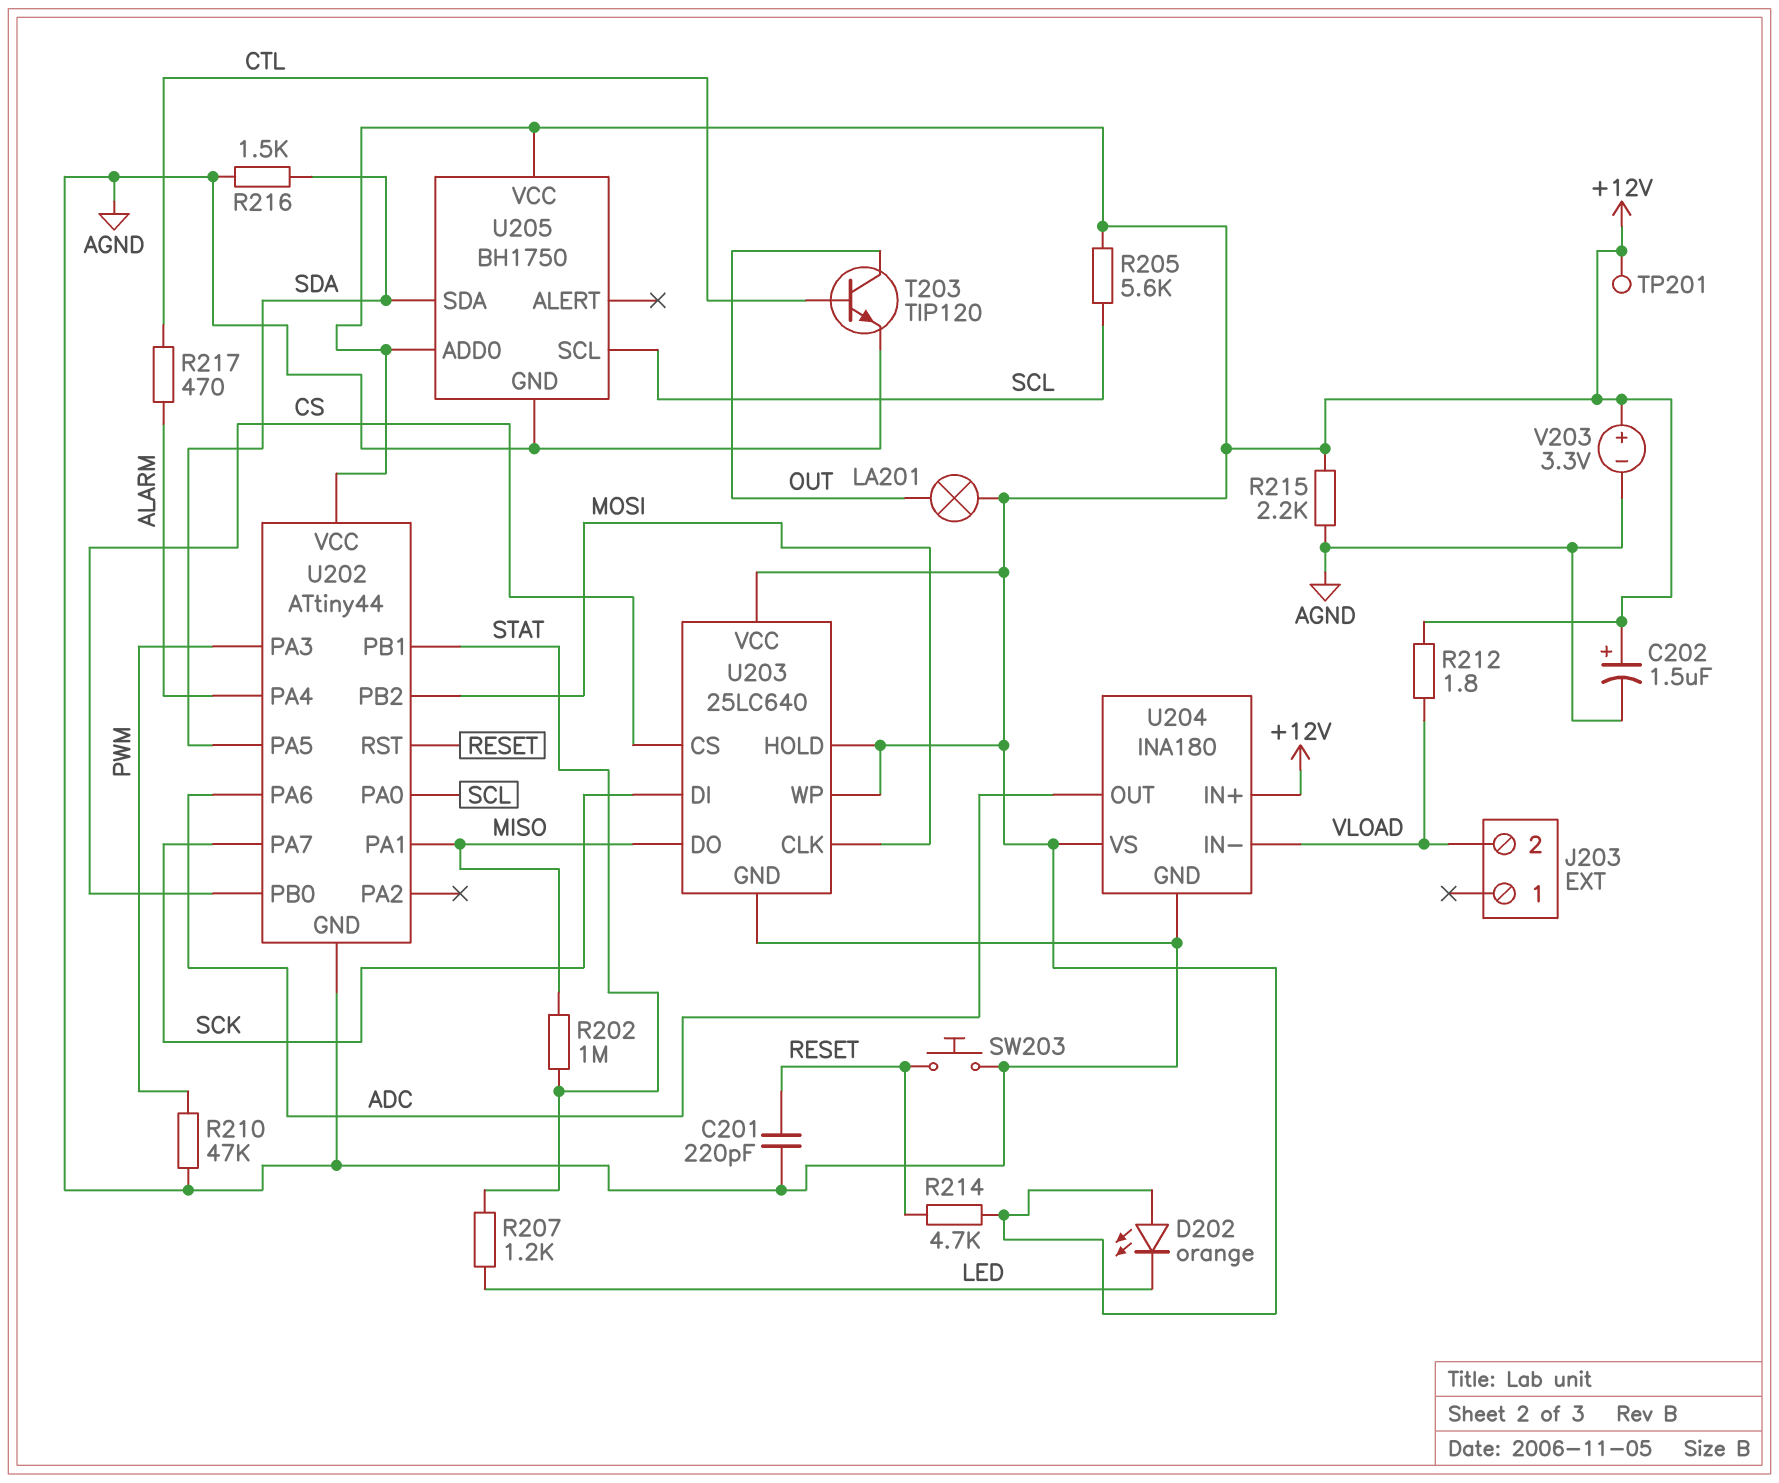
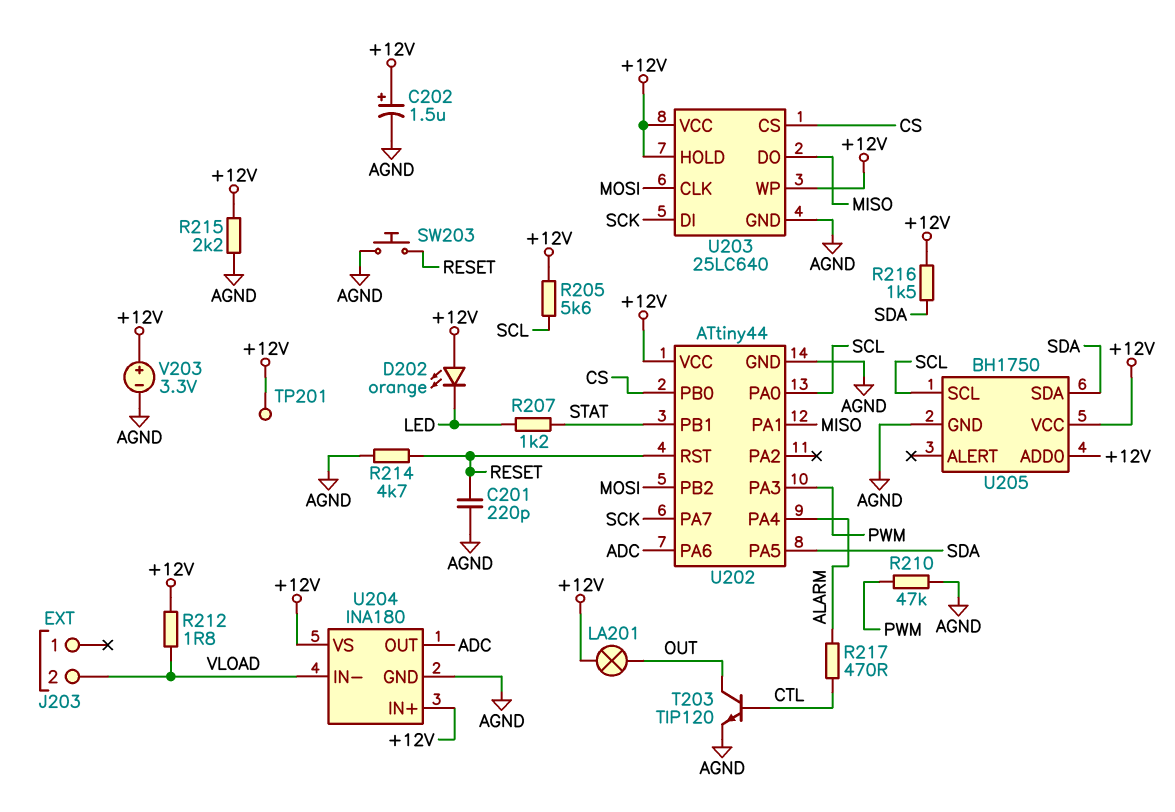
R202: 1M (MISO, STAT) -> none
R214: 4.7k (+12V, RESET) -> 4.7k (AGND, RESET)
R216: 1.5k (AGND, SDA) -> 1.5k (+12V, SDA)

